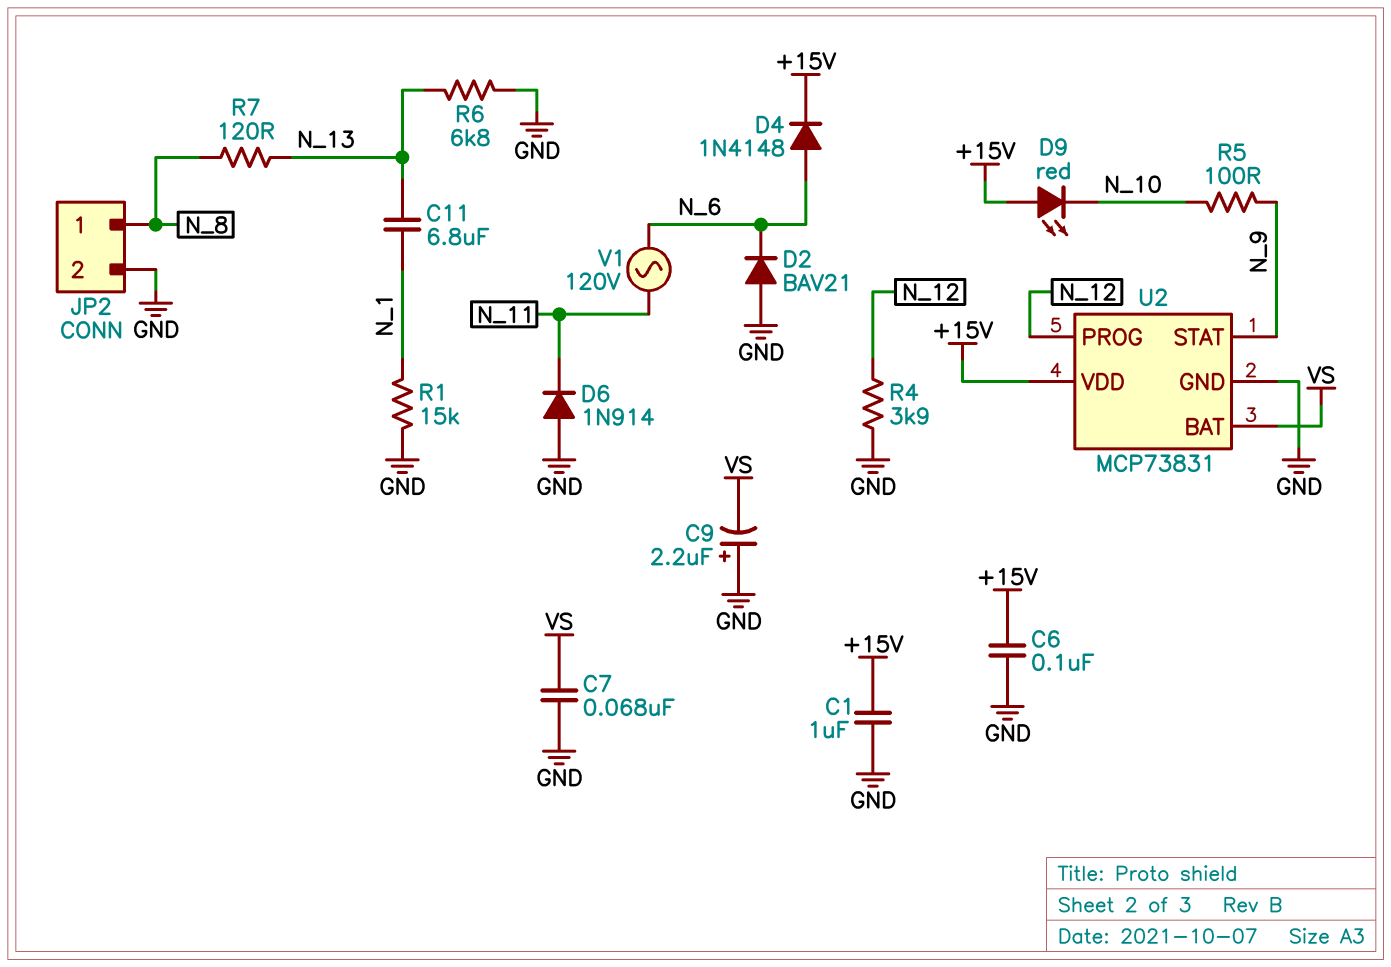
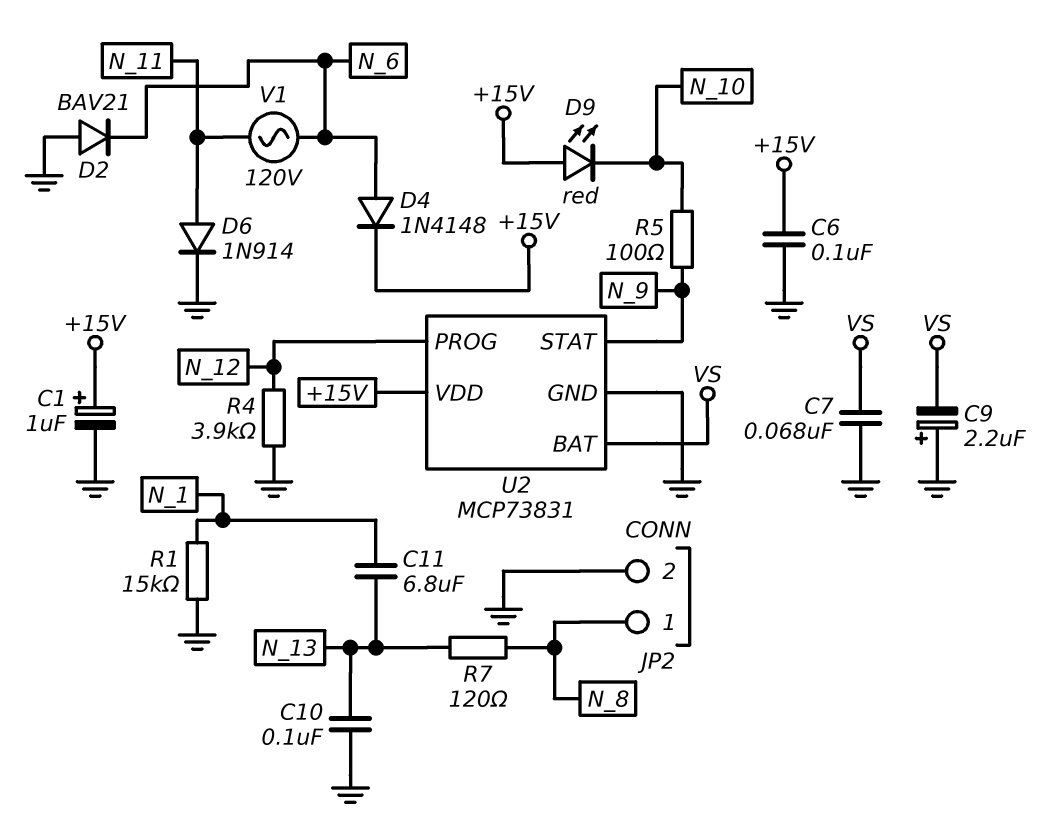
C1: 1uF (+15V, GND) -> 1uF (plus +15V, minus GND)
C10: none -> 100nF (GND, N_13)
D6: diode 1N914 (A GND, K N_11) -> diode 1N914 (A N_11, K GND)
R6: 6.8k (GND, N_13) -> none

